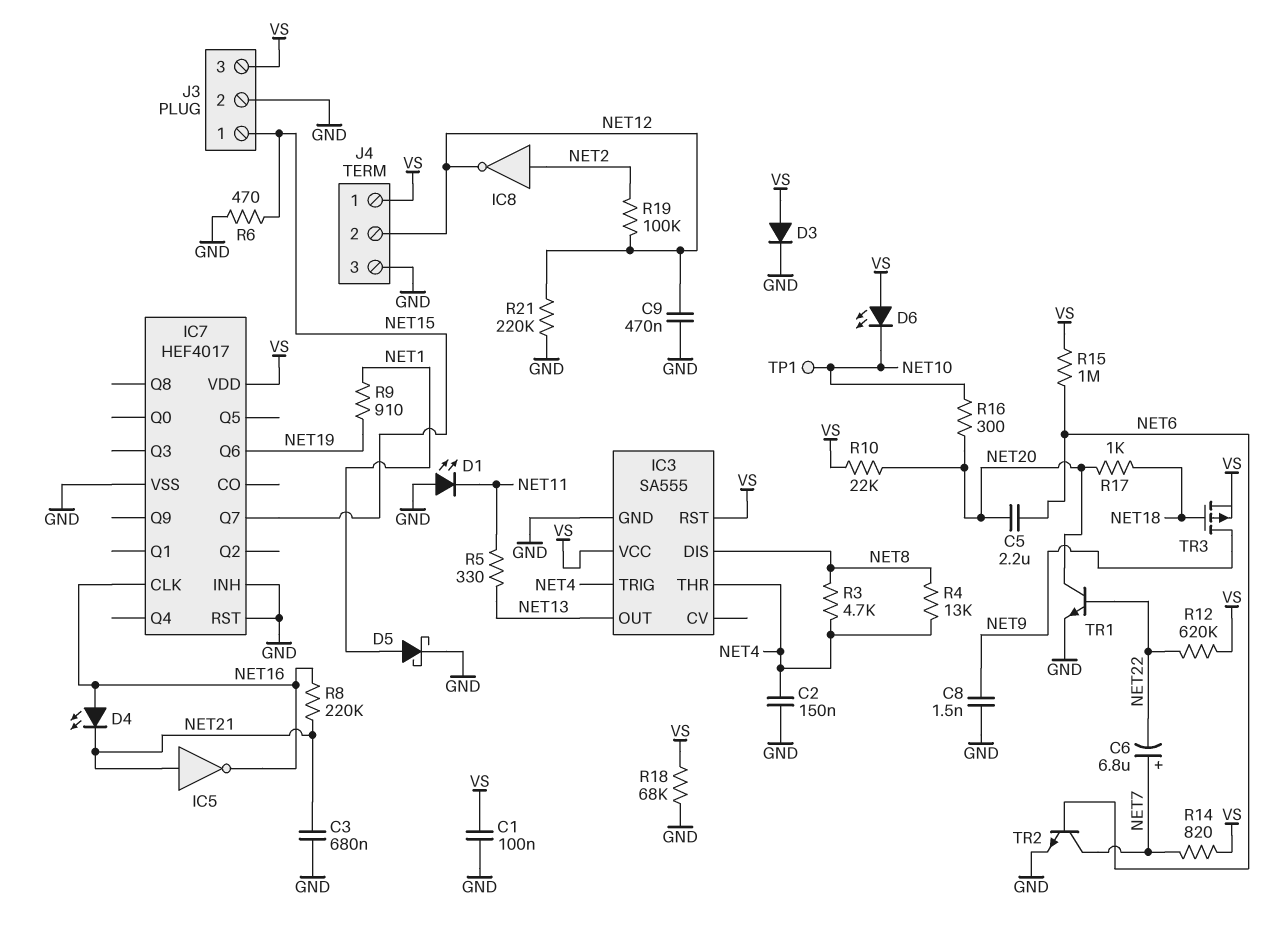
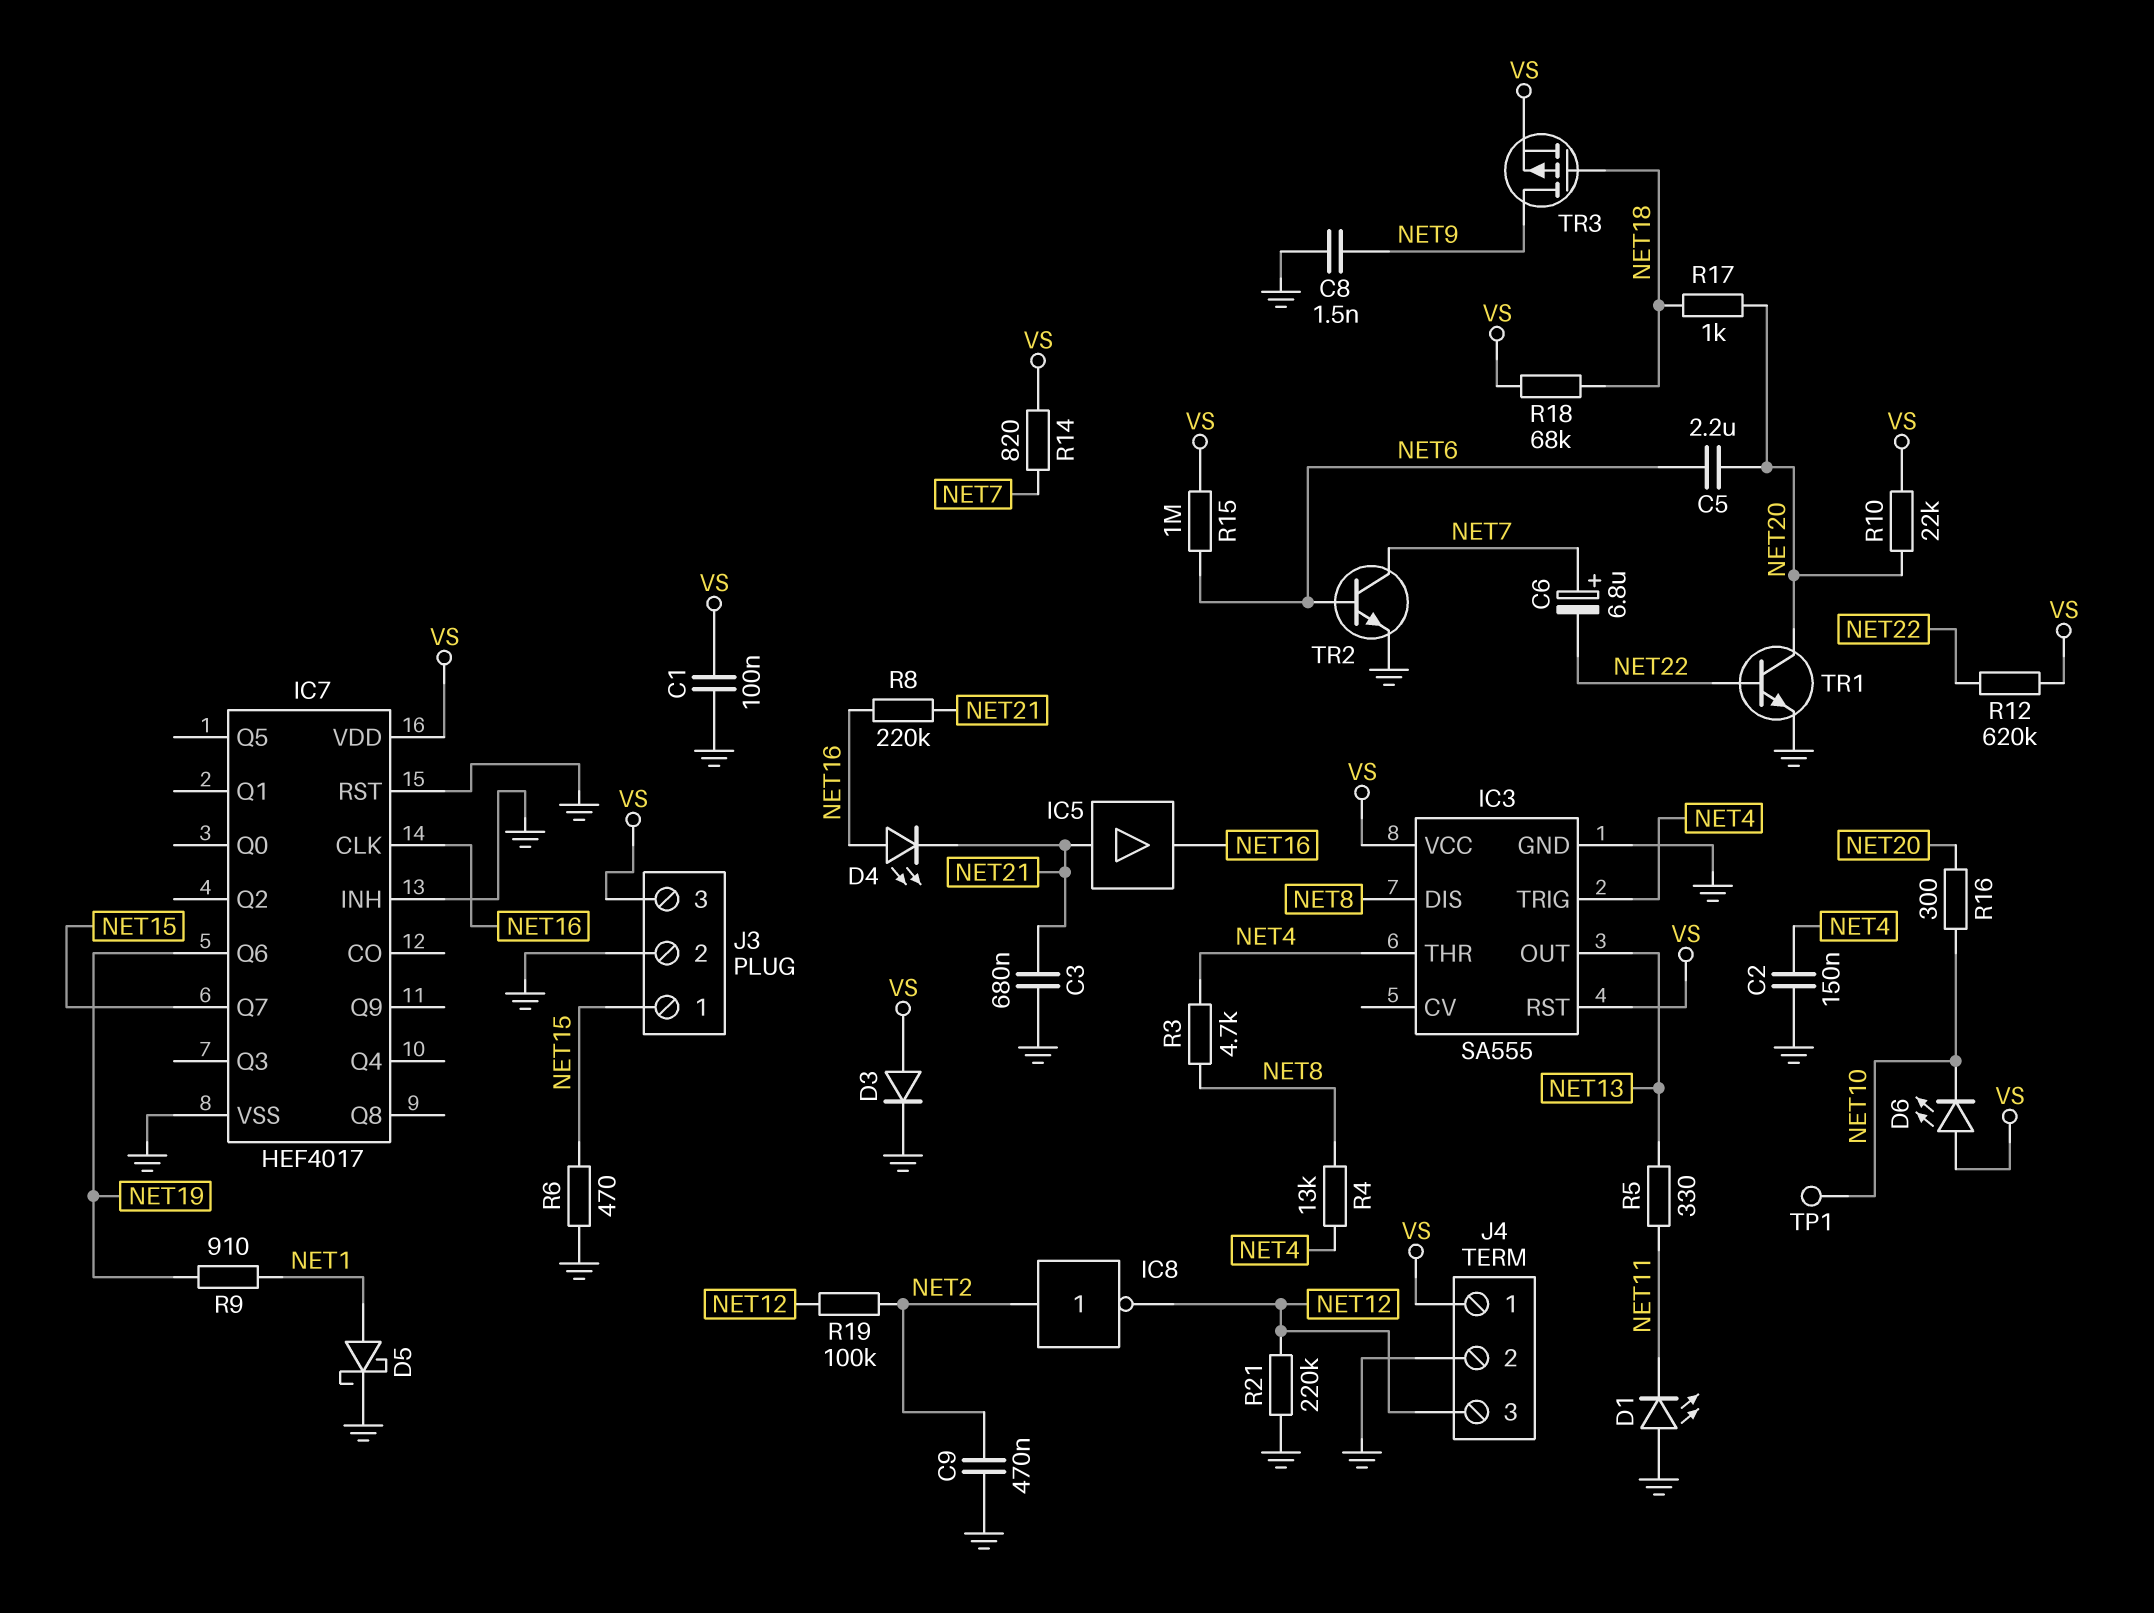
C9: 470nF (GND, NET12) -> 470nF (GND, NET2)
IC5: NOT (in NET21, out NET16) -> buffer (in NET21, out NET16)
J4 pin 2: NET12 -> GND
J4 pin 3: GND -> NET12
R18: 68k (GND, VS) -> 68k (NET18, VS)

